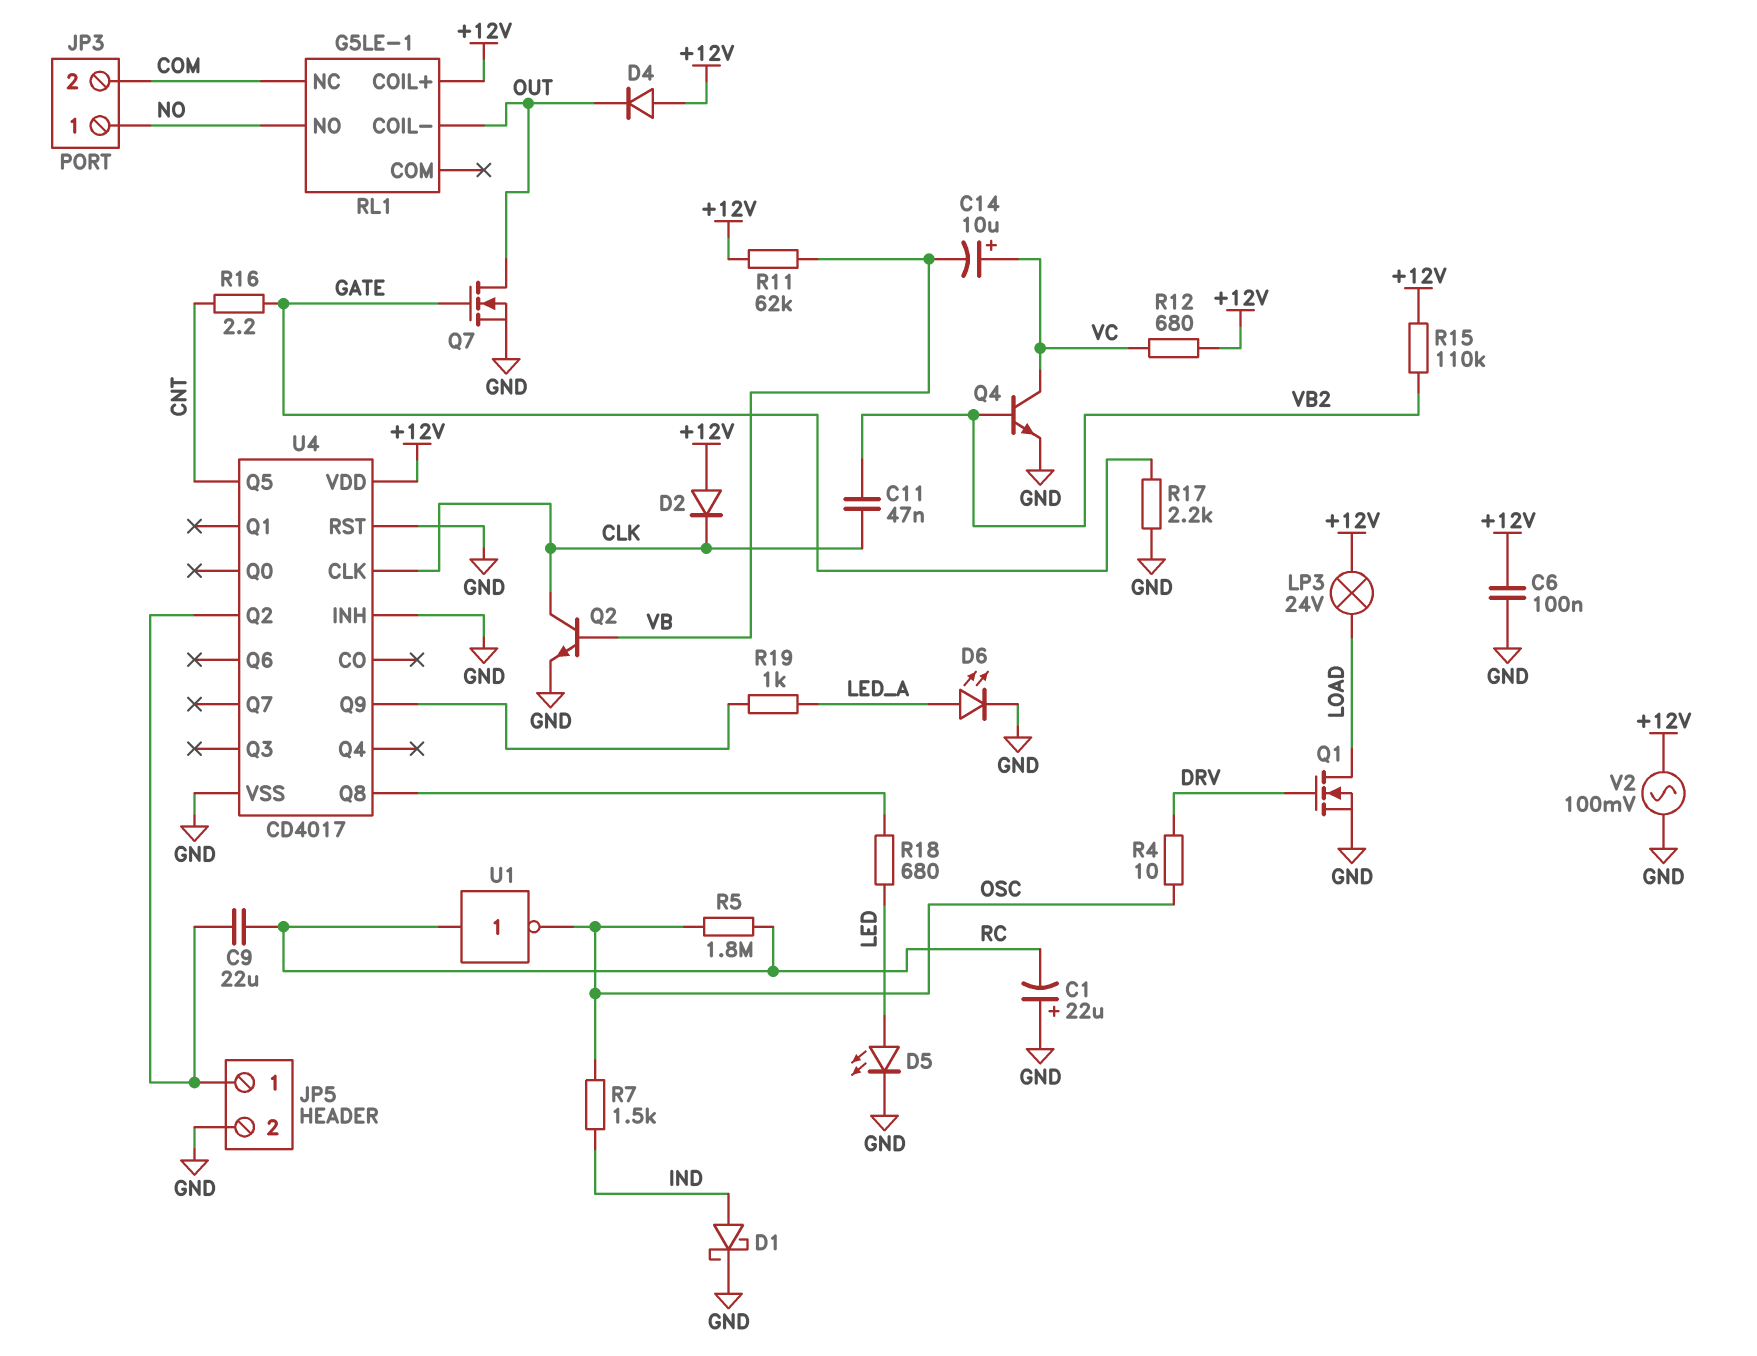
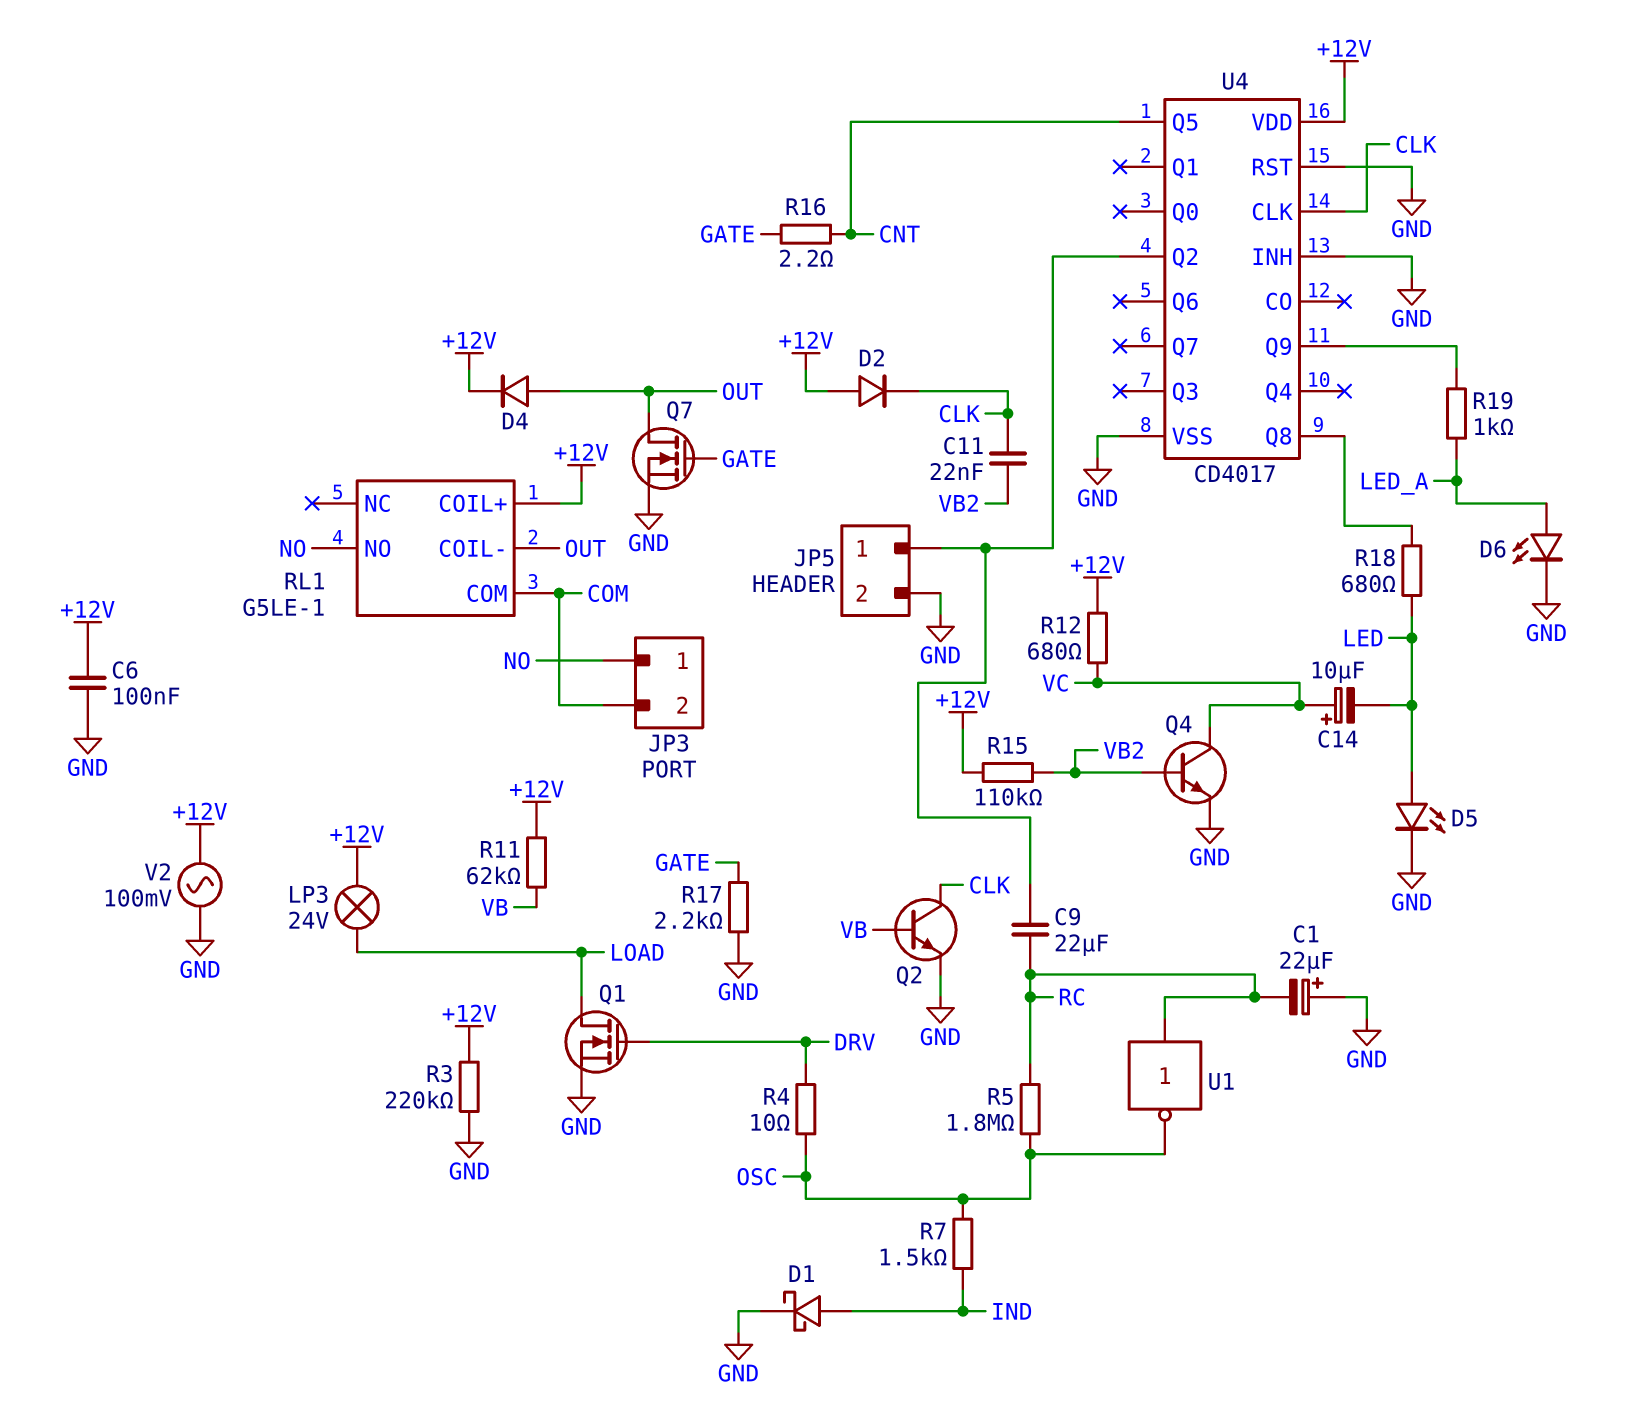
C11: 47nF (CLK, VB2) -> 22nF (CLK, VB2)
C14: 10uF (plus VC, minus VB) -> 10uF (plus VC, minus LED)
D4: diode (A +12V, K OUT) -> diode (A OUT, K +12V)
R3: none -> 220k (+12V, GND)
RL1 pin COM: none -> COM
RL1 pin NC: COM -> none

